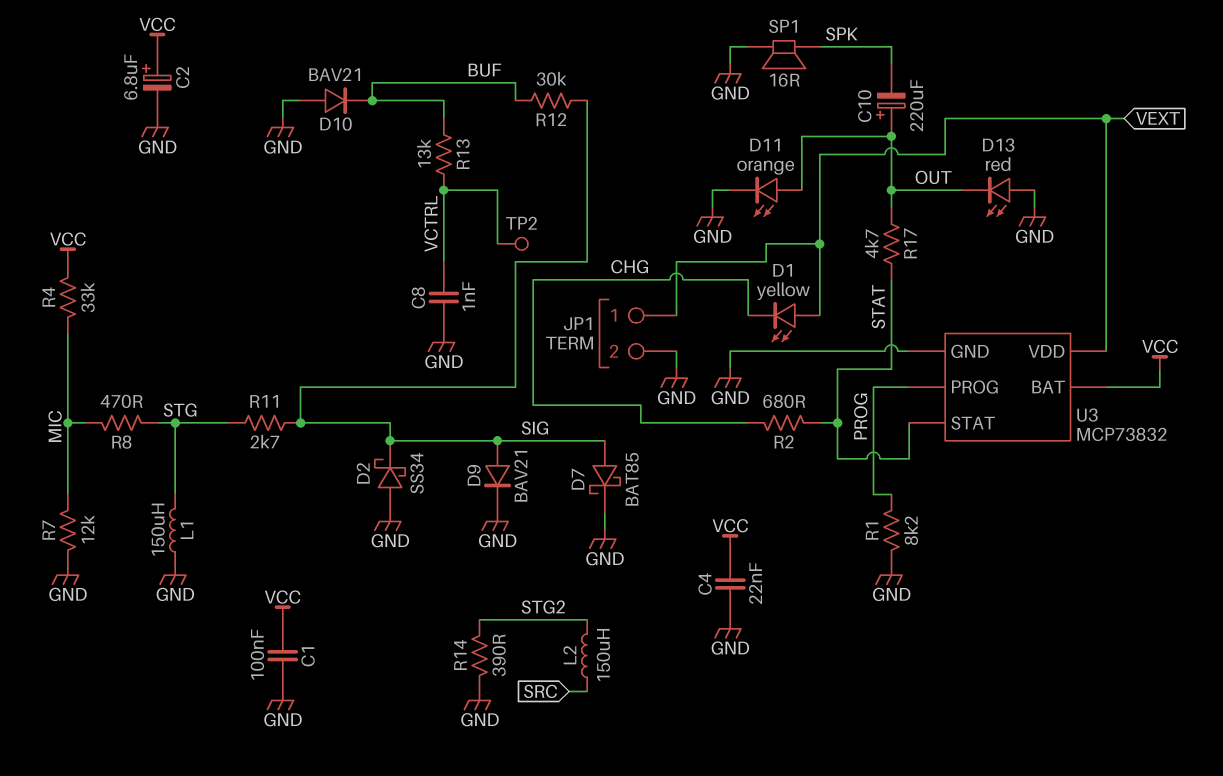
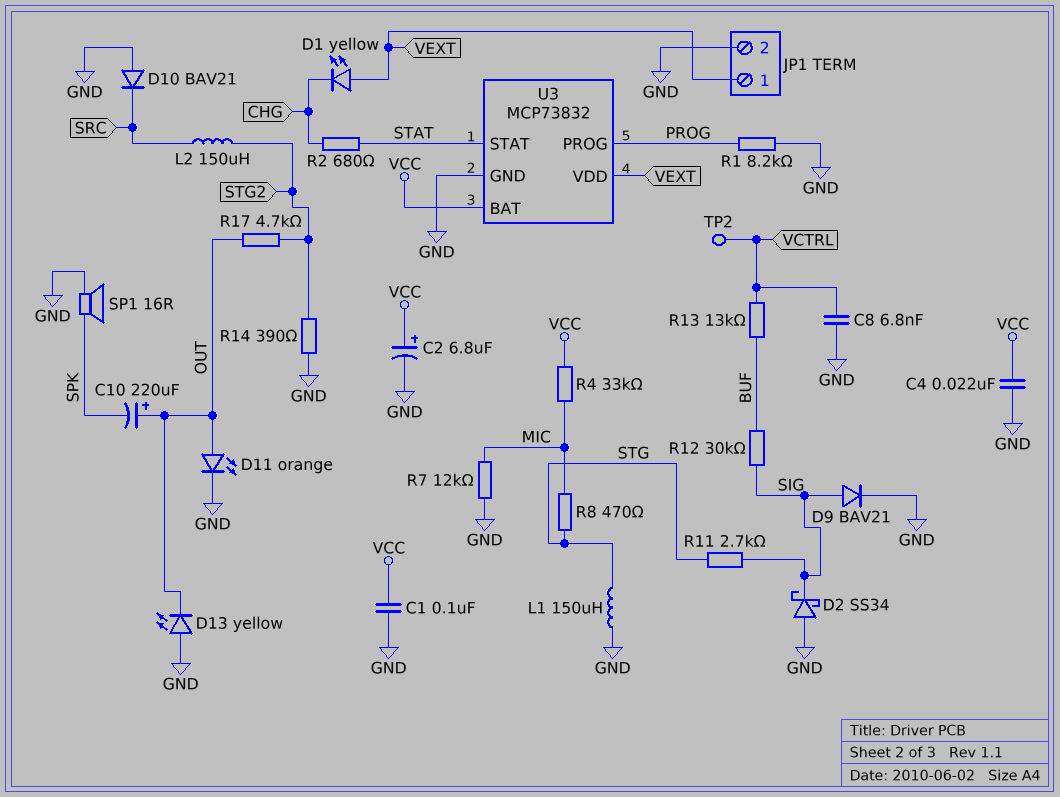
C8: 1nF (GND, VCTRL) -> 6.8nF (GND, VCTRL)
D7: schottky BAT85 (A SIG, K GND) -> none
D10: diode BAV21 (A GND, K BUF) -> diode BAV21 (A GND, K SRC)
D13: LED red (A GND, K OUT) -> LED yellow (A GND, K OUT)
R17: 4.7k (OUT, STAT) -> 4.7k (OUT, STG2)

